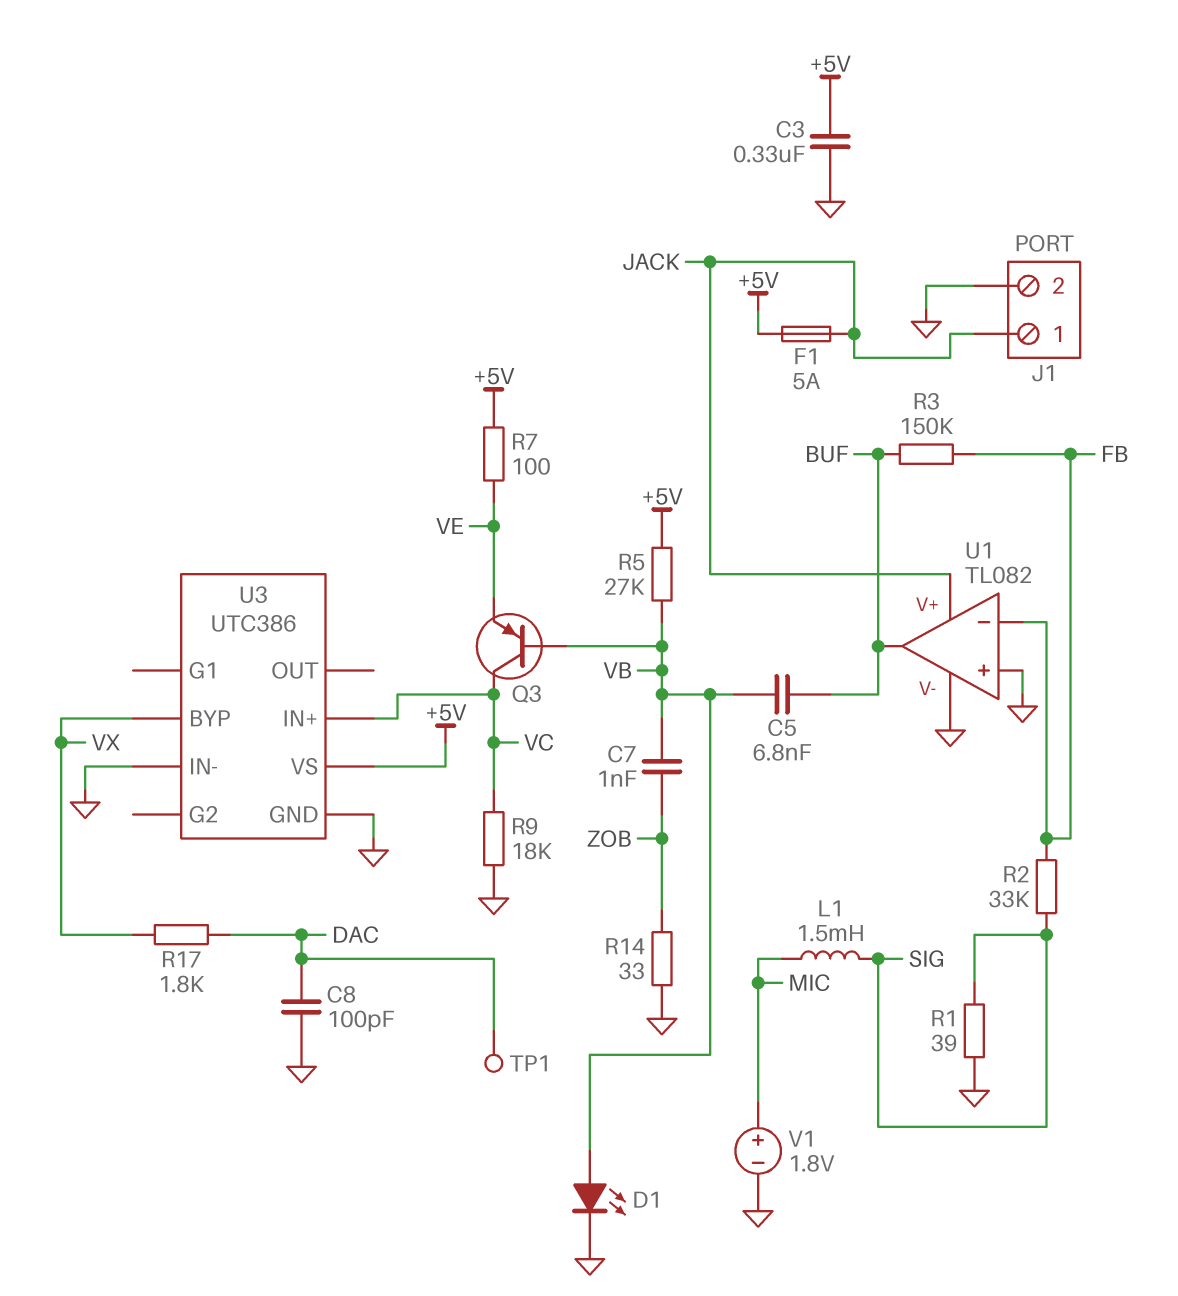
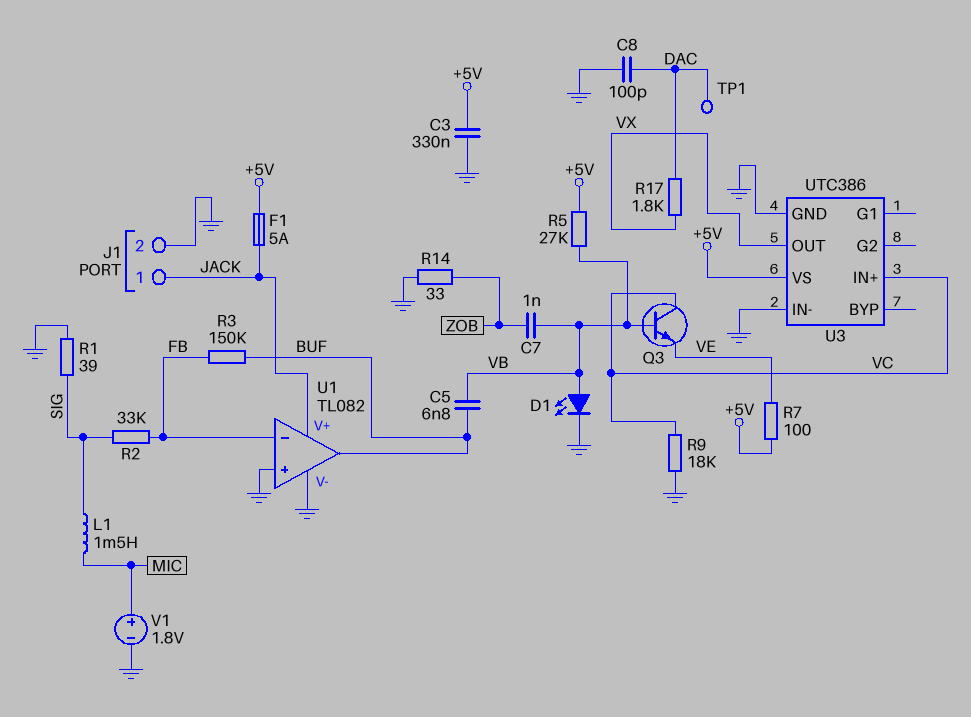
Q3: PNP (B VB, C VC, E VE) -> NPN (B VB, C VC, E VE)
U3 pin BYP: VX -> none
U3 pin OUT: none -> VX

